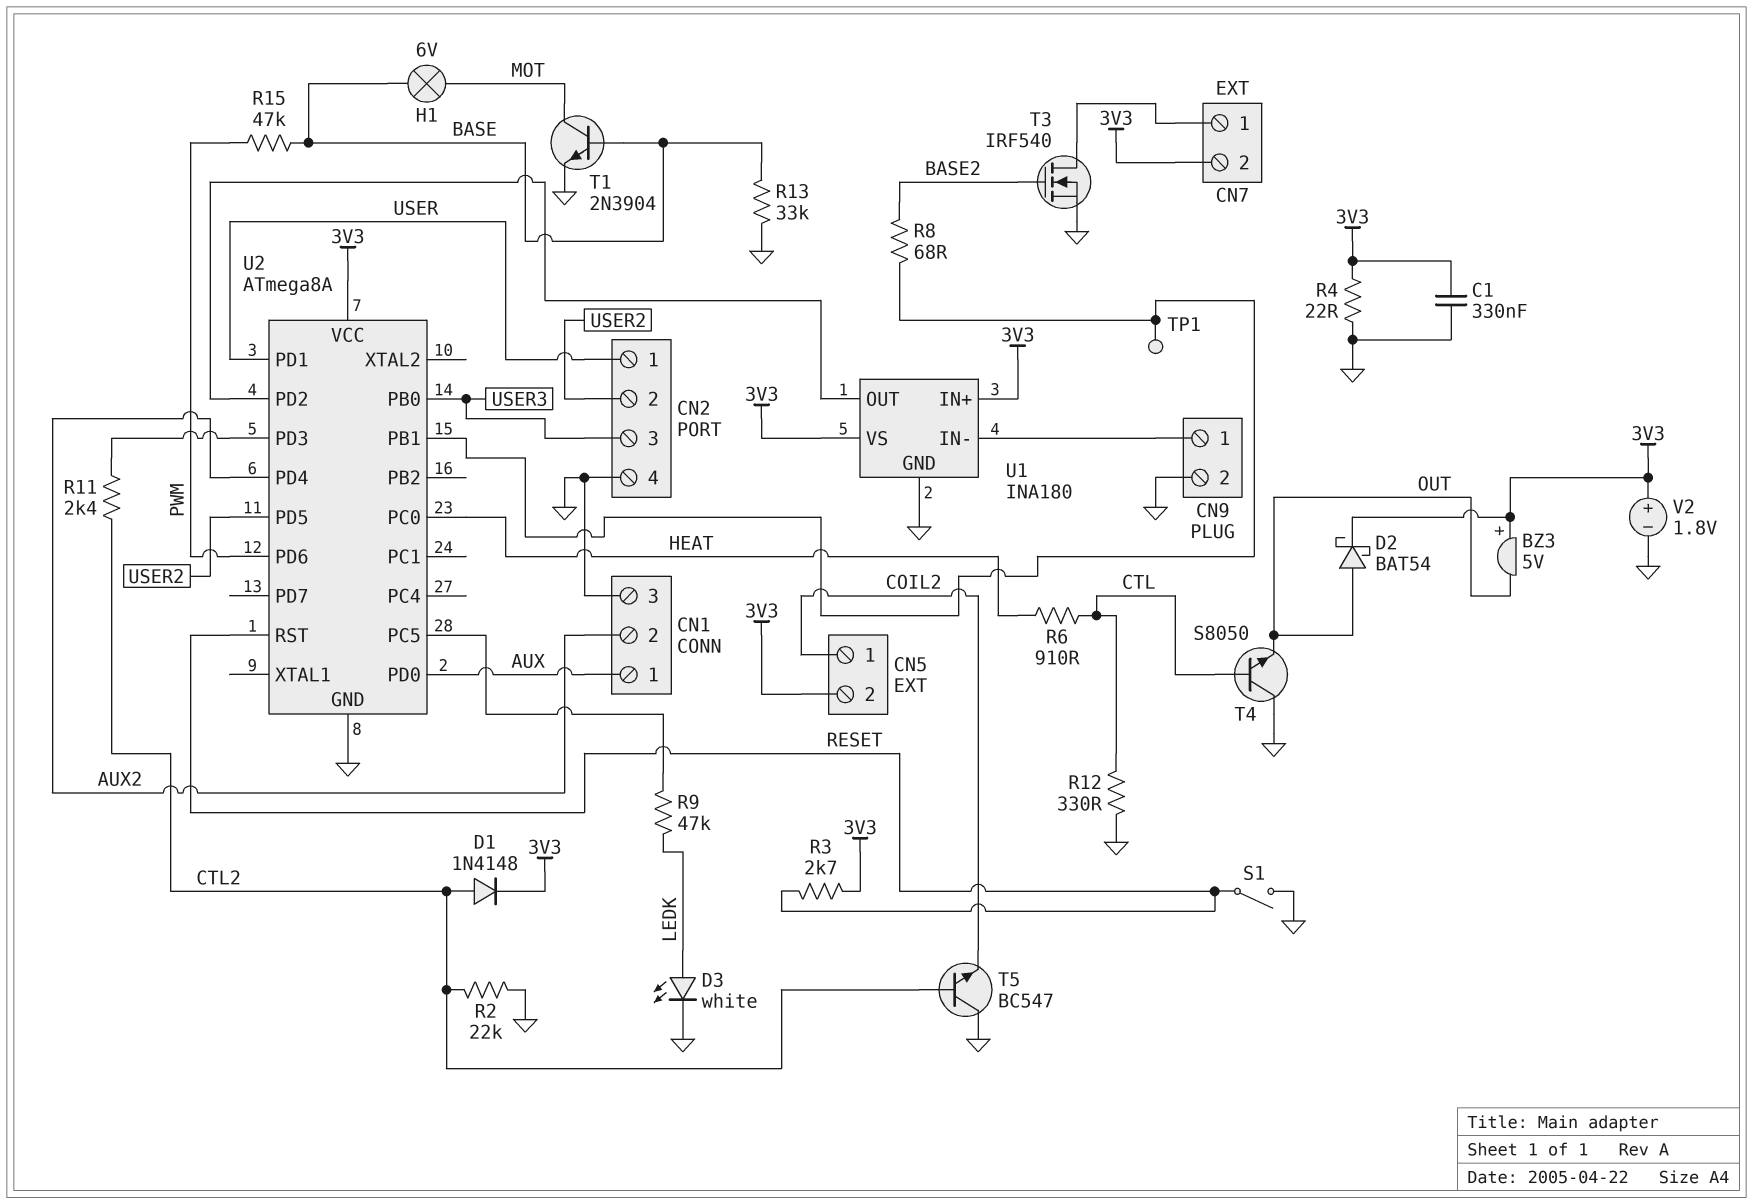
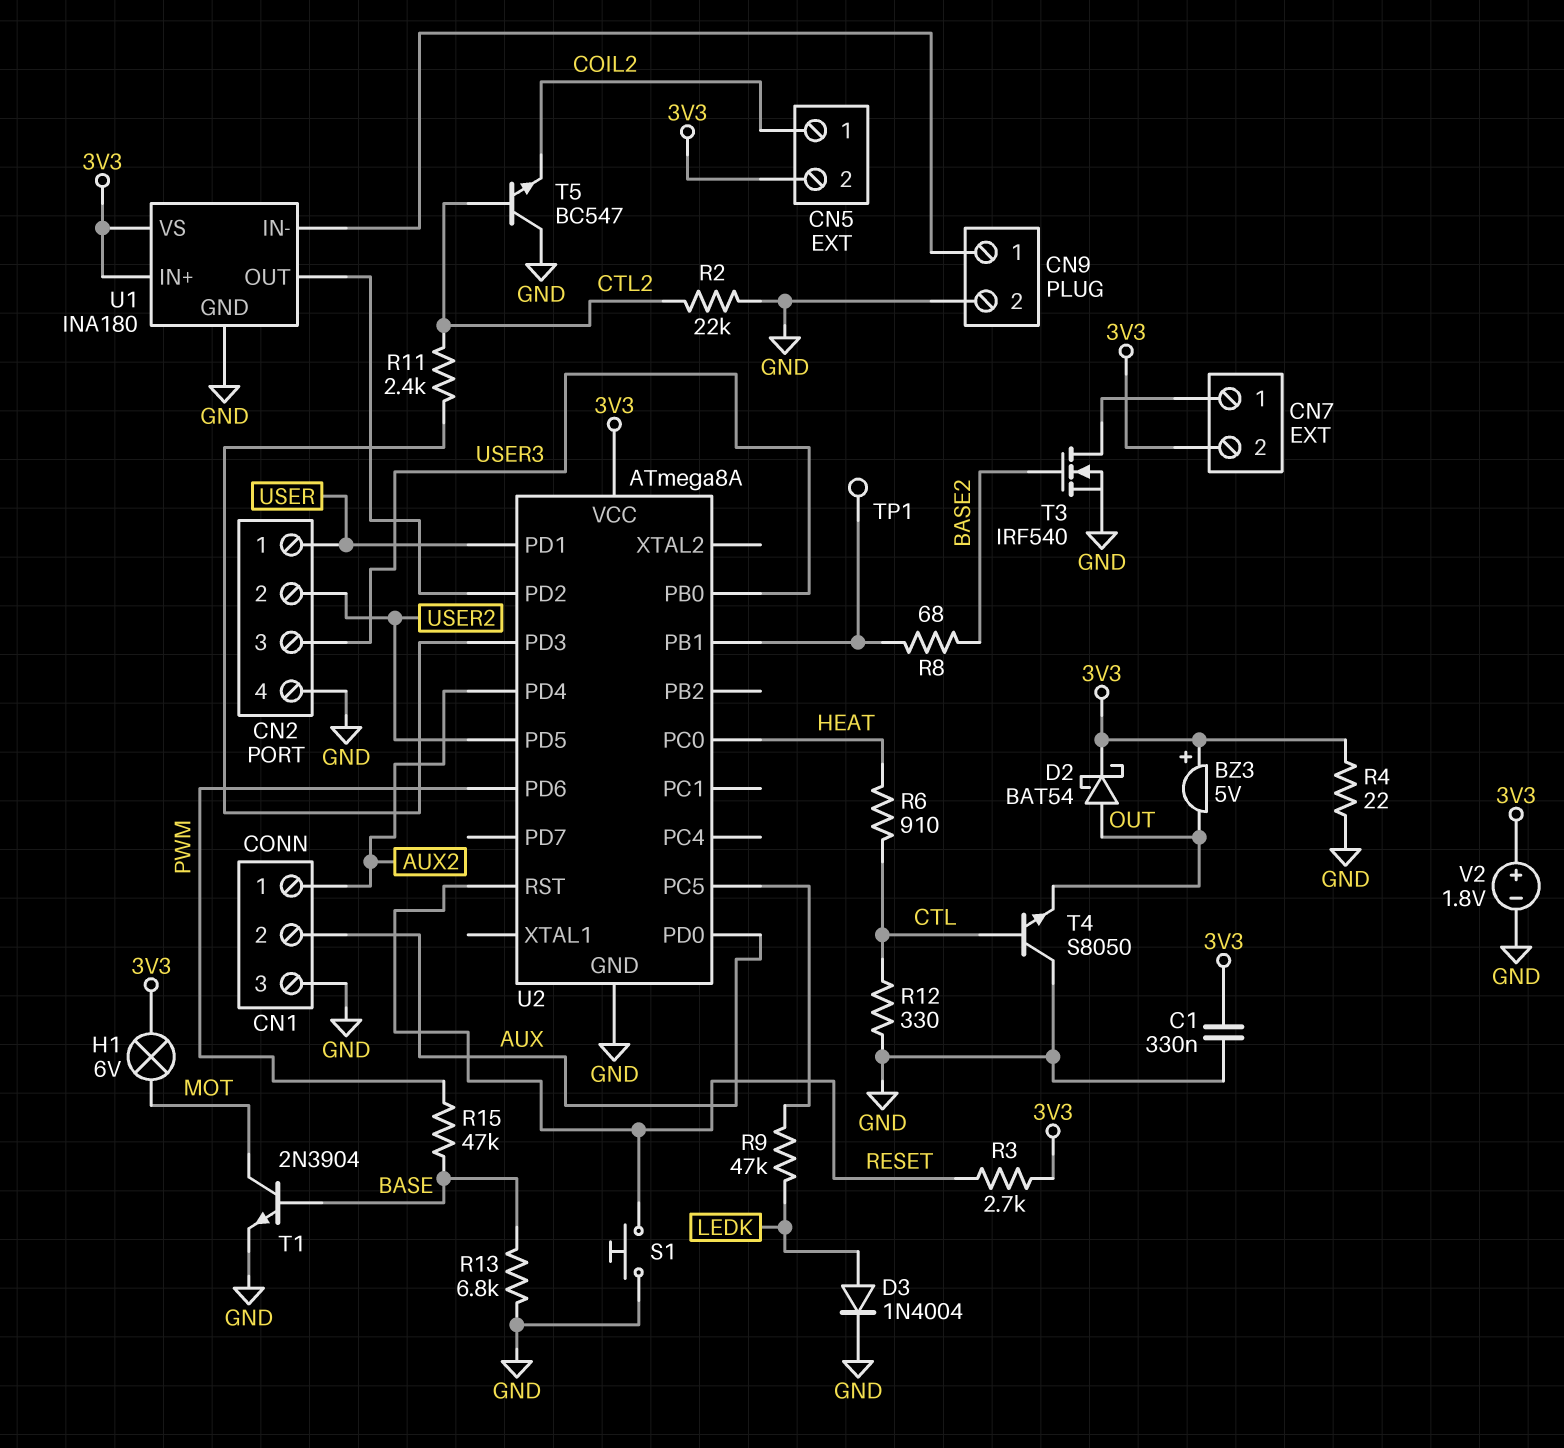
CN1 pin 1: AUX -> AUX2
CN1 pin 2: AUX2 -> AUX
D1: diode 1N4148 (A CTL2, K 3V3) -> none
D3: LED white (A LEDK, K GND) -> diode 1N4004 (A LEDK, K GND)
H1: lamp 6V (BASE, MOT) -> lamp 6V (3V3, MOT)
R13: 33k (BASE, GND) -> 6.8k (BASE, GND)
S1: switch (GND, RESET) -> button (GND, RESET)

